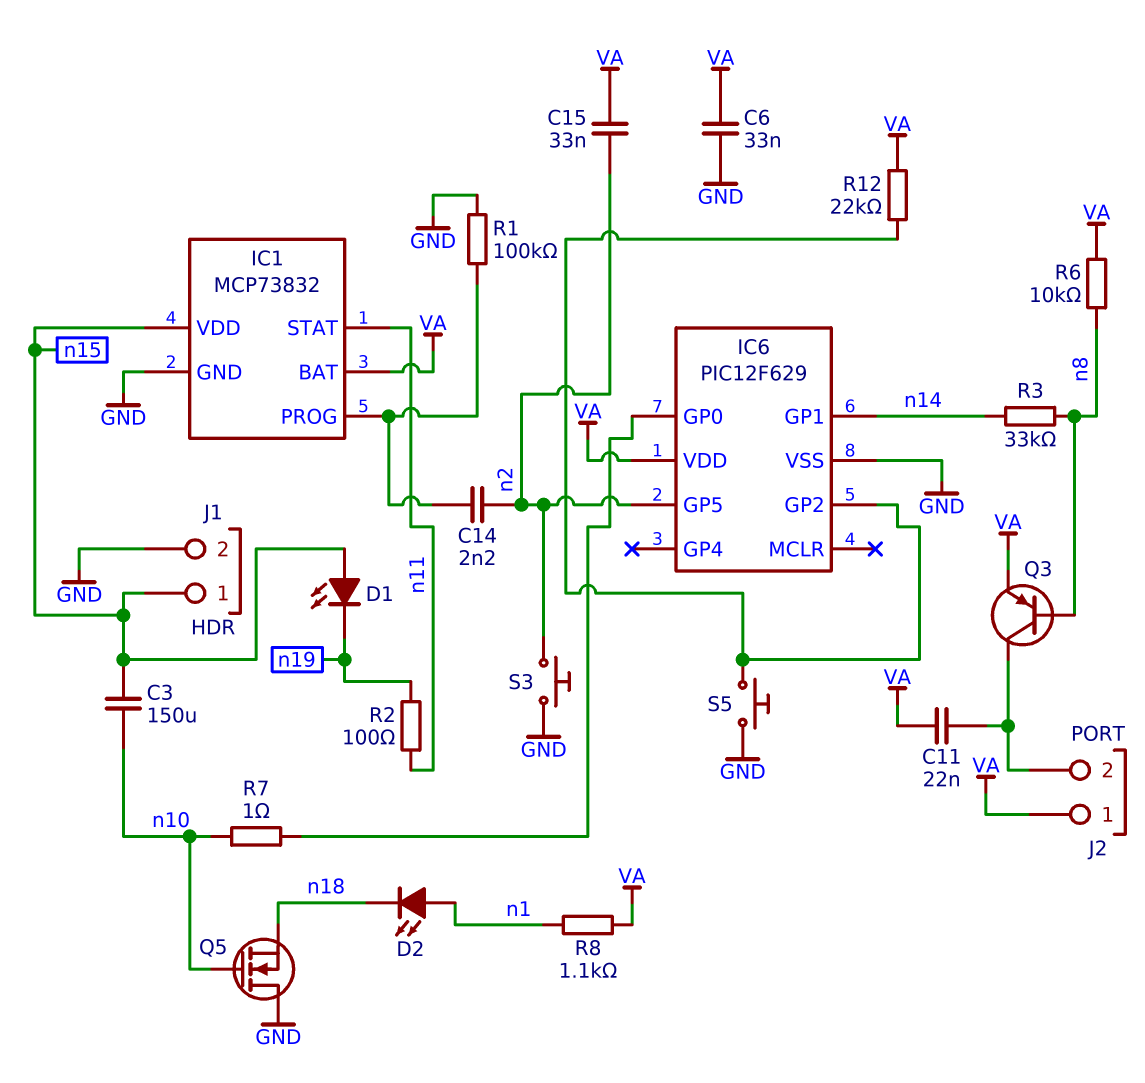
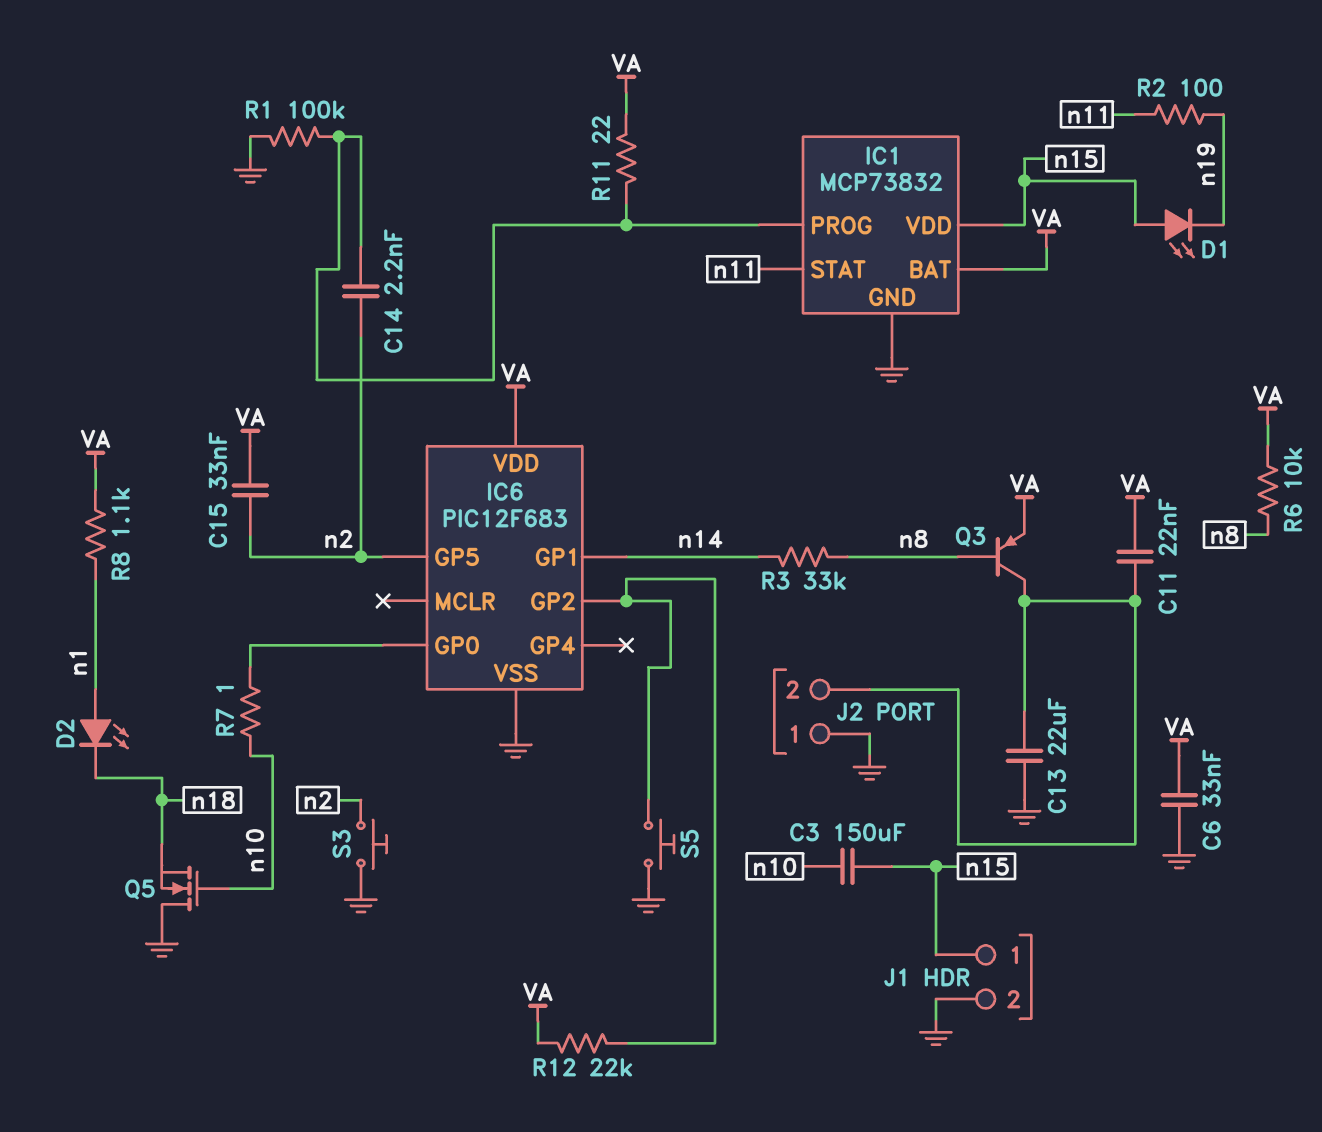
C13: none -> 22uF (GND, J2/2)
IC6: PIC12F629 -> PIC12F683
J2 pin 1: VA -> GND
R11: none -> 22 (IC1/PROG, VA)

